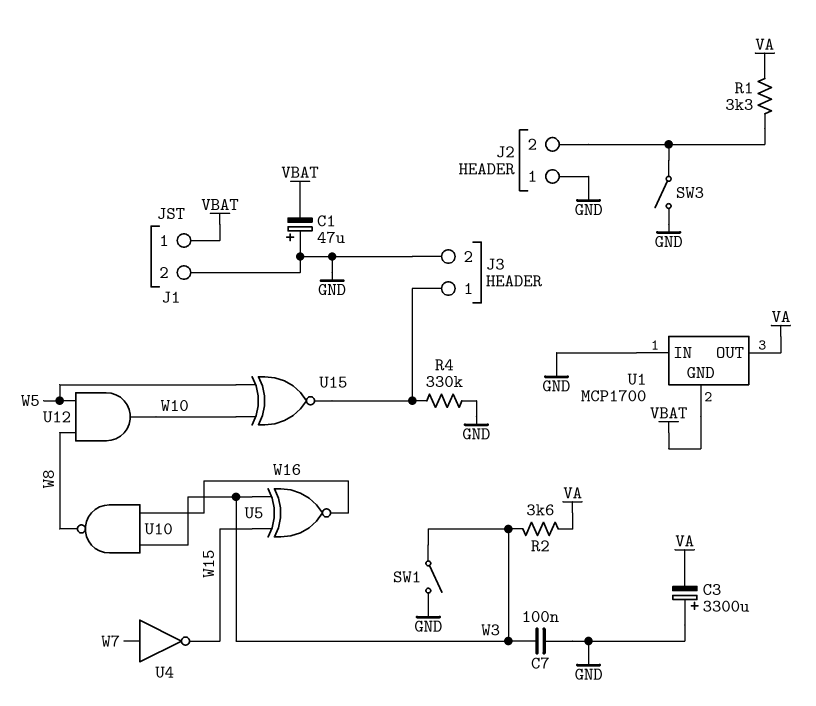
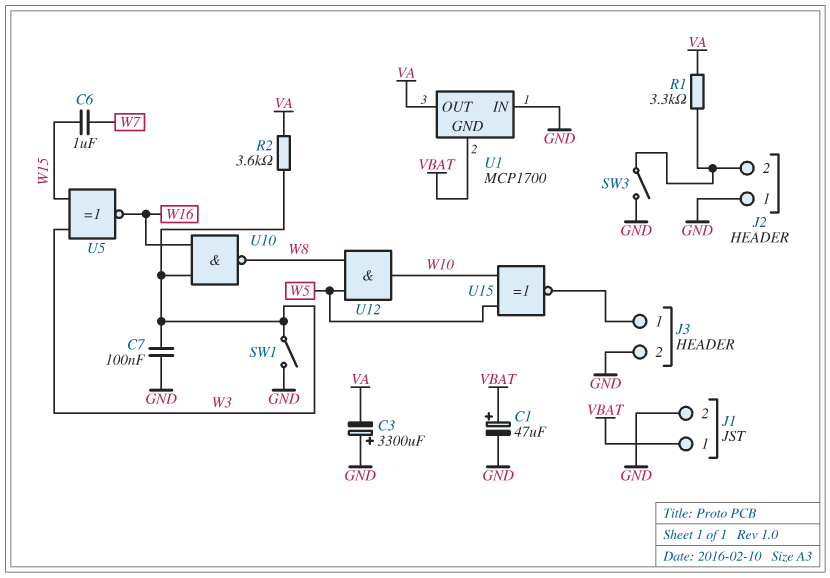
C1: 47uF (plus GND, minus VBAT) -> 47uF (plus VBAT, minus GND)
C6: none -> 1uF (W7, W15)
R4: 330k (GND, J3/1) -> none
U4: NOT (in W7, out W15) -> none

